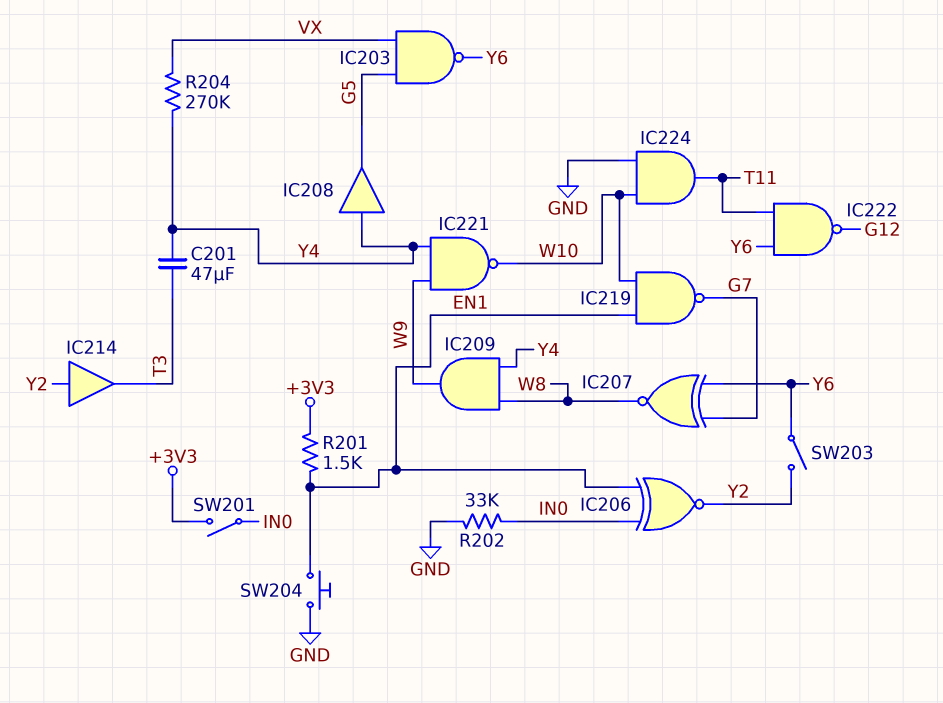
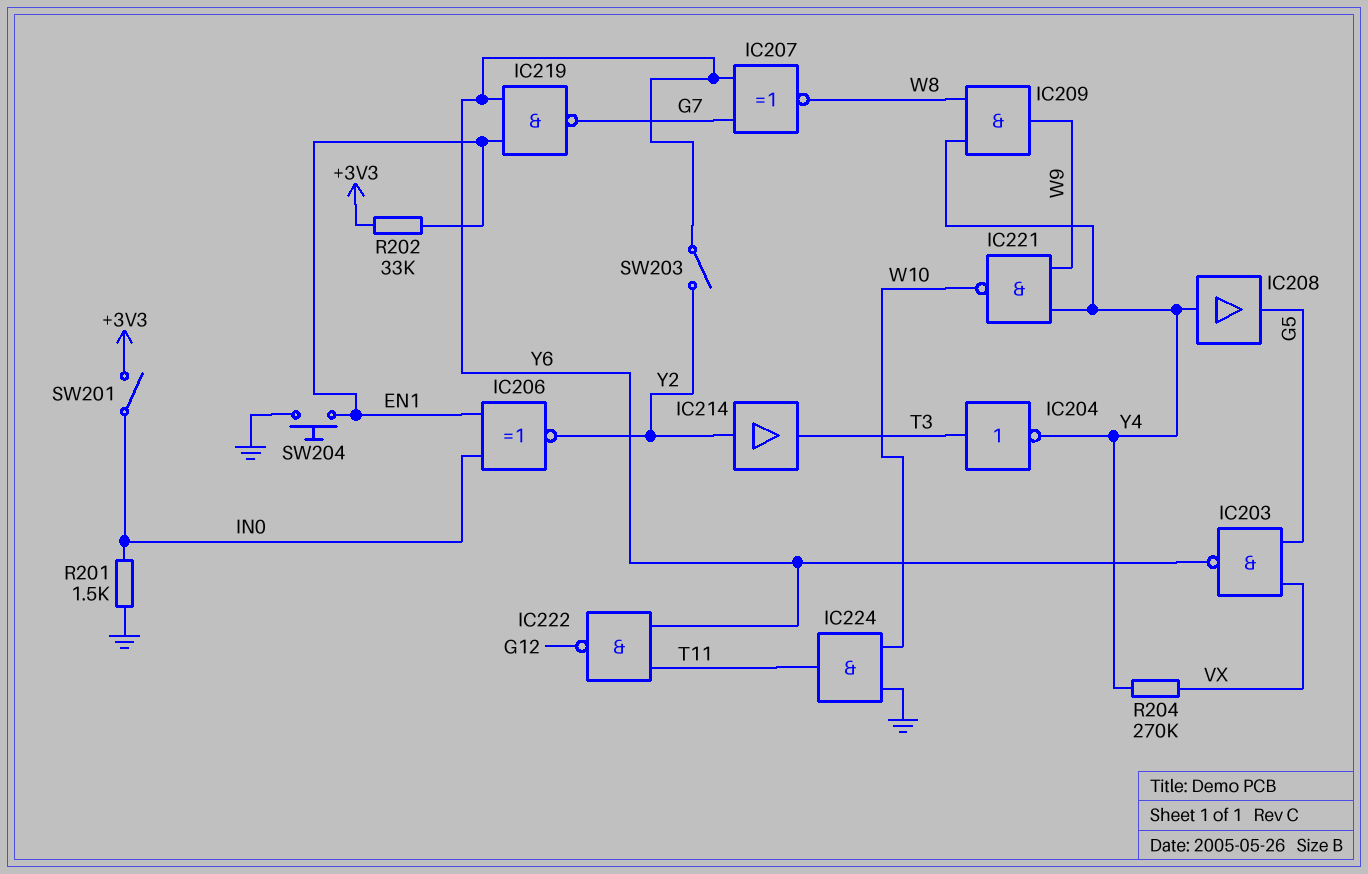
C201: 47uF (T3, Y4) -> none
IC204: none -> NOT (in T3, out Y4)
IC219: NAND (in EN1, in W10, out G7) -> NAND (in EN1, in Y6, out G7)
R201: 1.5k (+3V3, EN1) -> 1.5k (GND, IN0)
R202: 33k (GND, IN0) -> 33k (+3V3, EN1)

